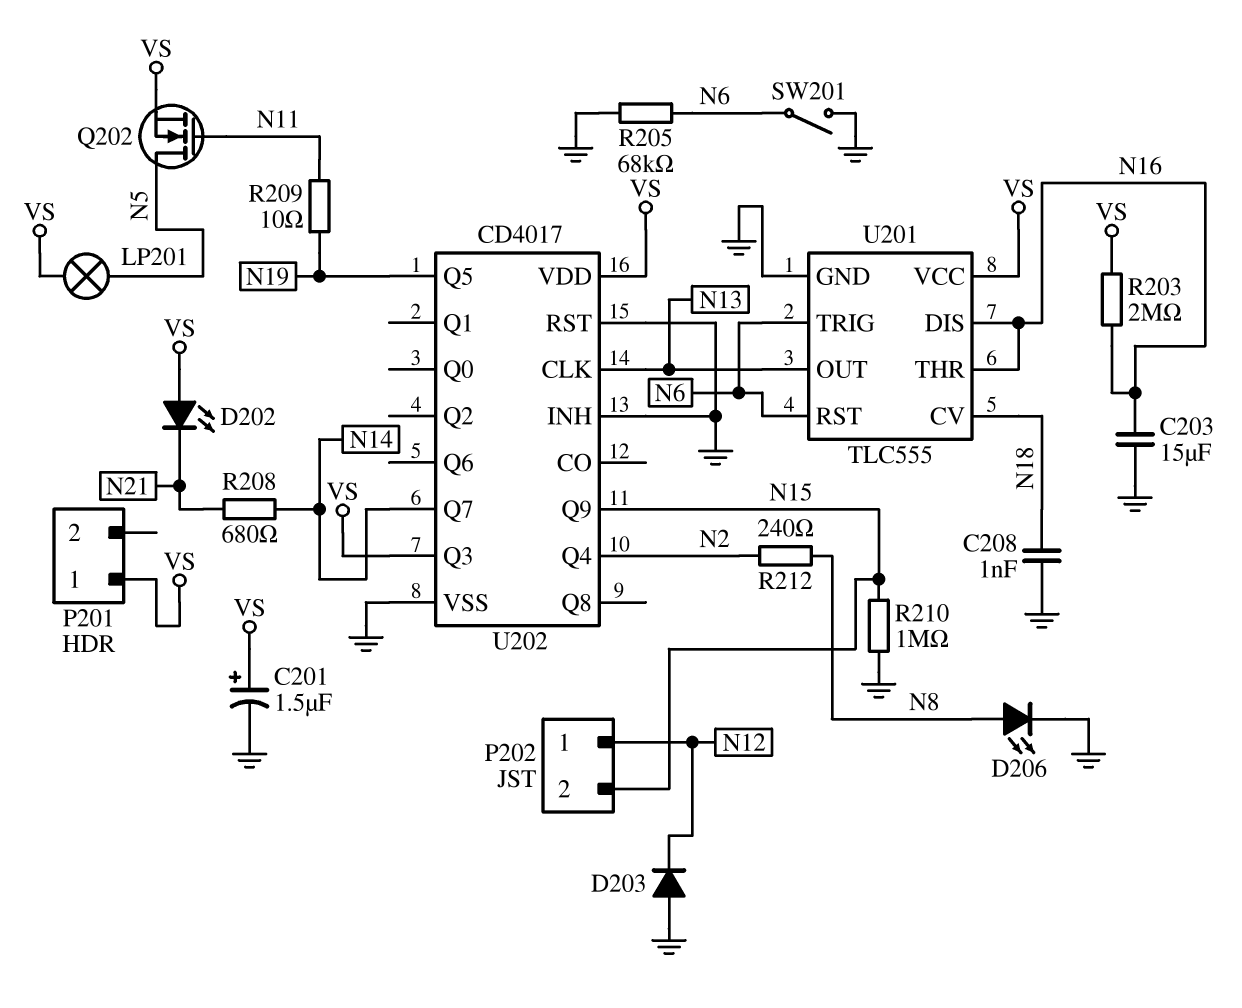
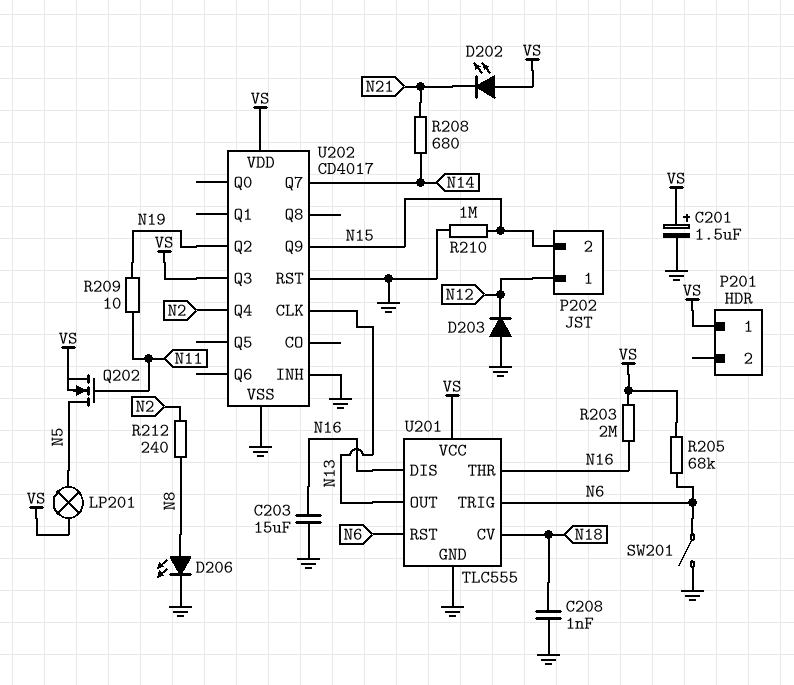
R205: 68k (GND, N6) -> 68k (N6, VS)
U202 pin Q2: none -> N19
U202 pin Q5: N19 -> none

